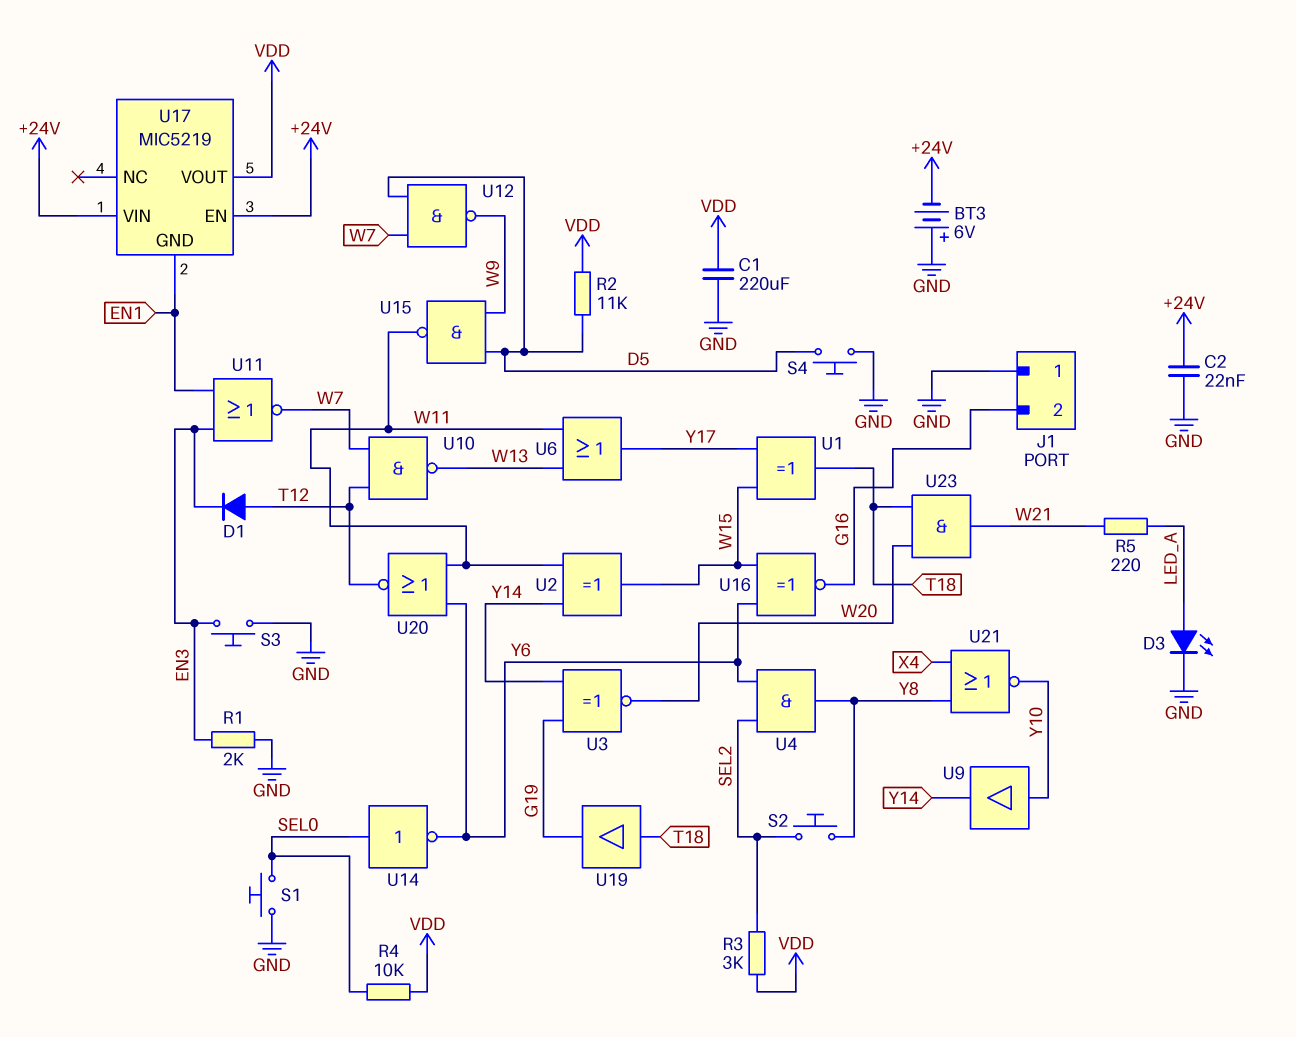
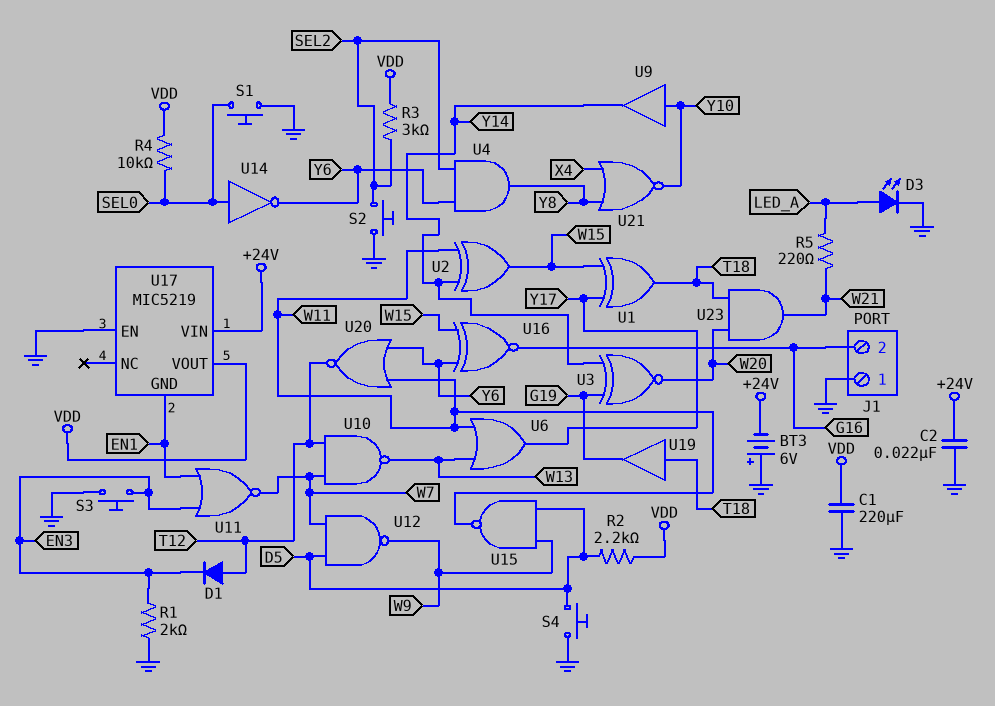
R2: 11k (D5, VDD) -> 2.2k (D5, VDD)
S2: button (SEL2, Y8) -> button (GND, SEL2)
U17 pin EN: +24V -> GND

